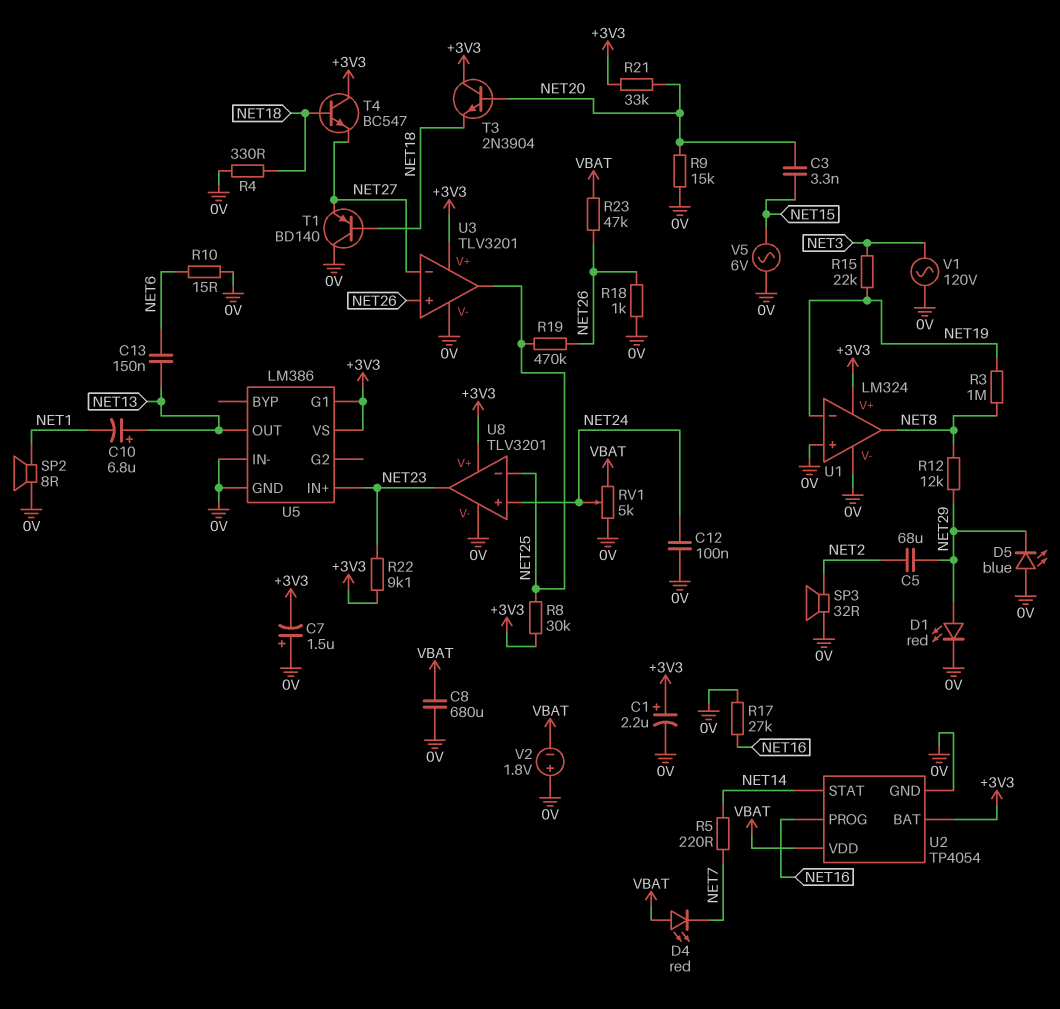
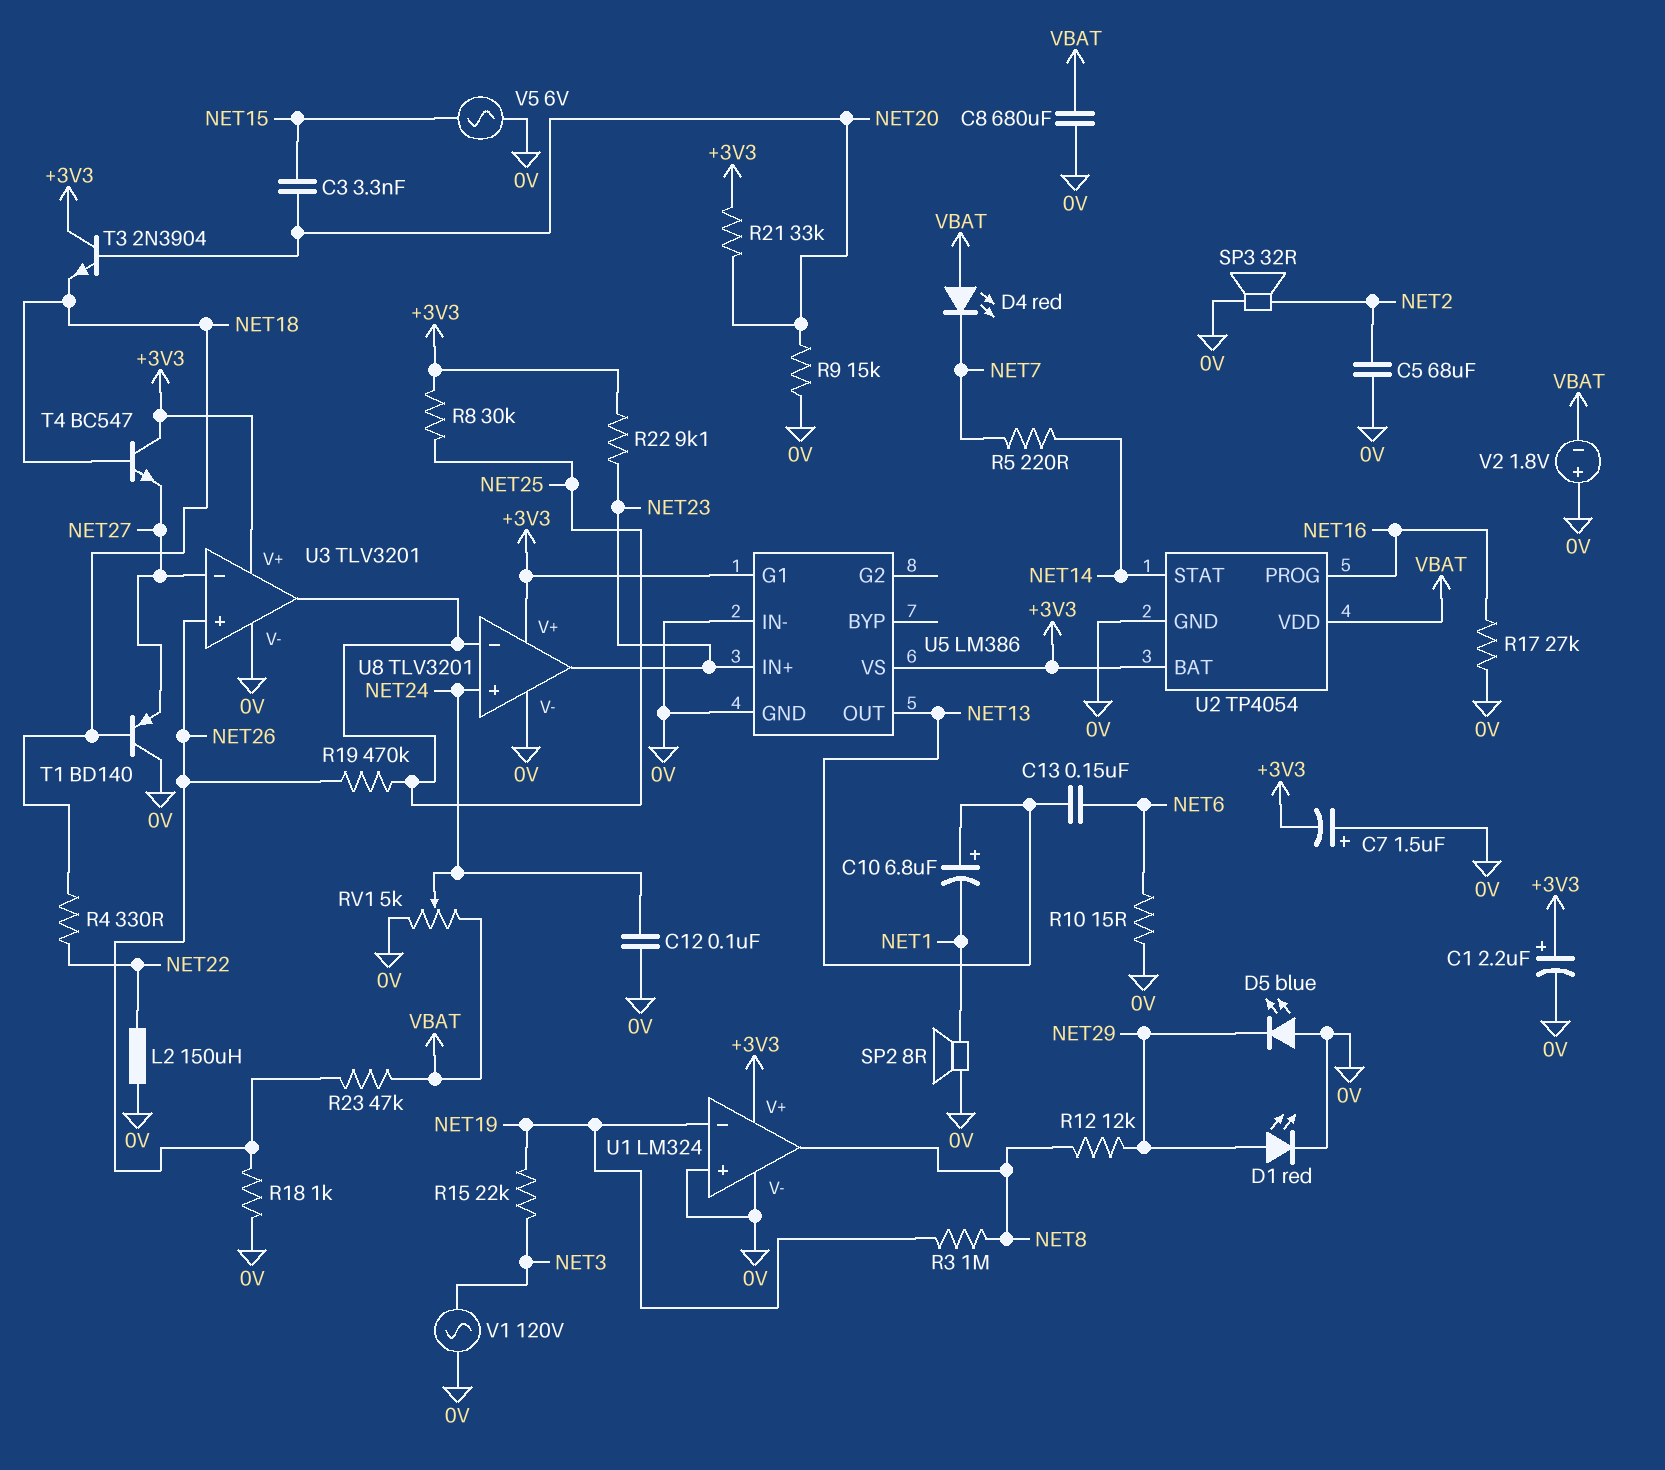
C5: 68uF (NET2, NET29) -> 68uF (0V, NET2)
L2: none -> 150uH (0V, NET22)
R4: 330 (0V, NET18) -> 330 (NET18, NET22)

